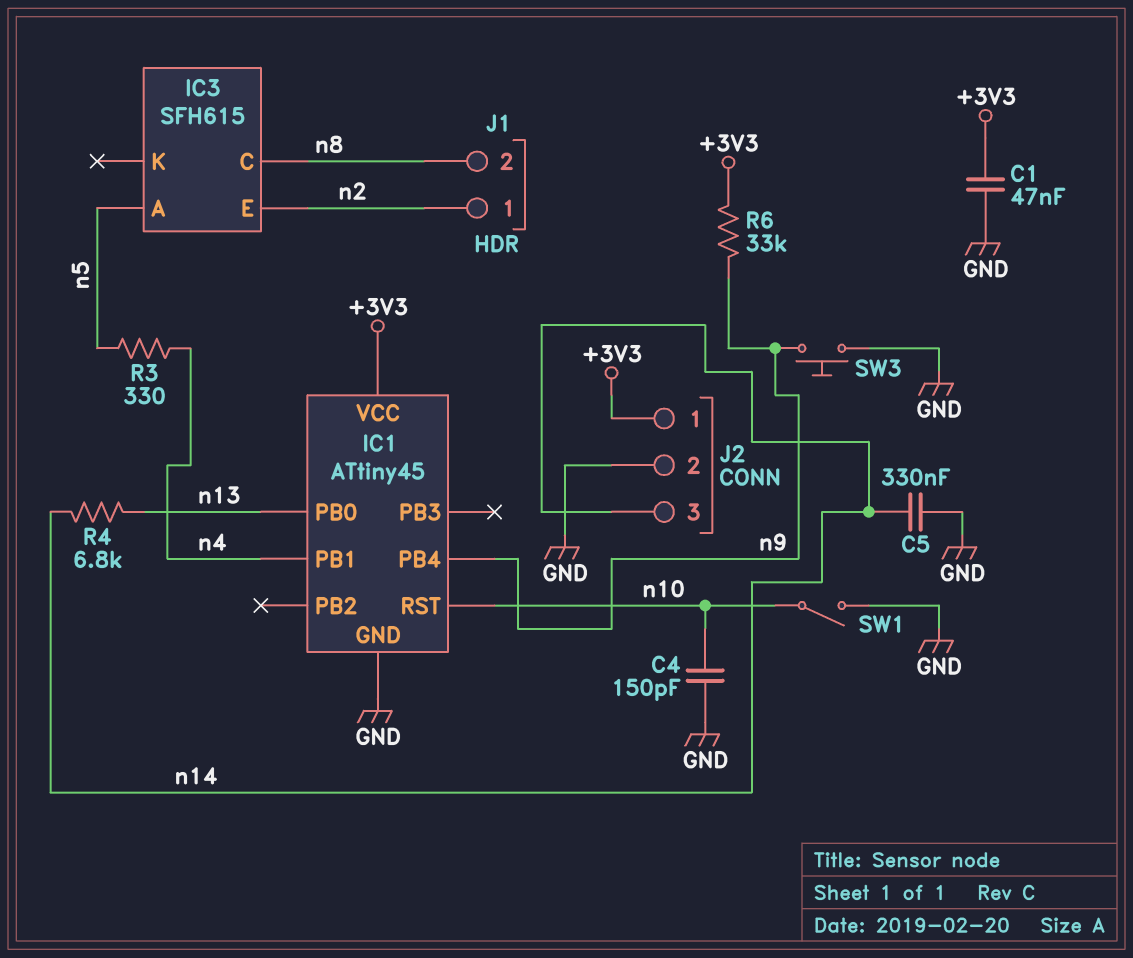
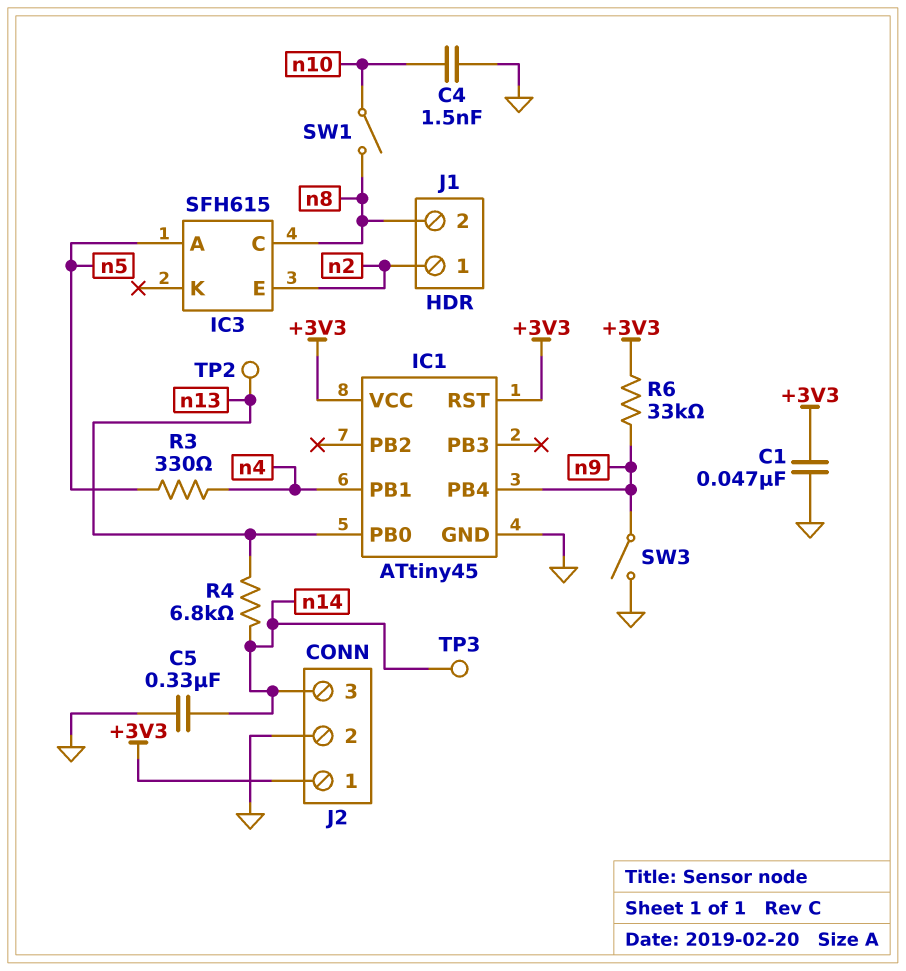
C4: 150pF (GND, n10) -> 1.5nF (GND, n10)
IC1 pin RST: n10 -> +3V3
SW1: switch (GND, n10) -> switch (n8, n10)
SW3: button (GND, n9) -> switch (GND, n9)
TP2: none -> test point (n13)
TP3: none -> test point (n14)

